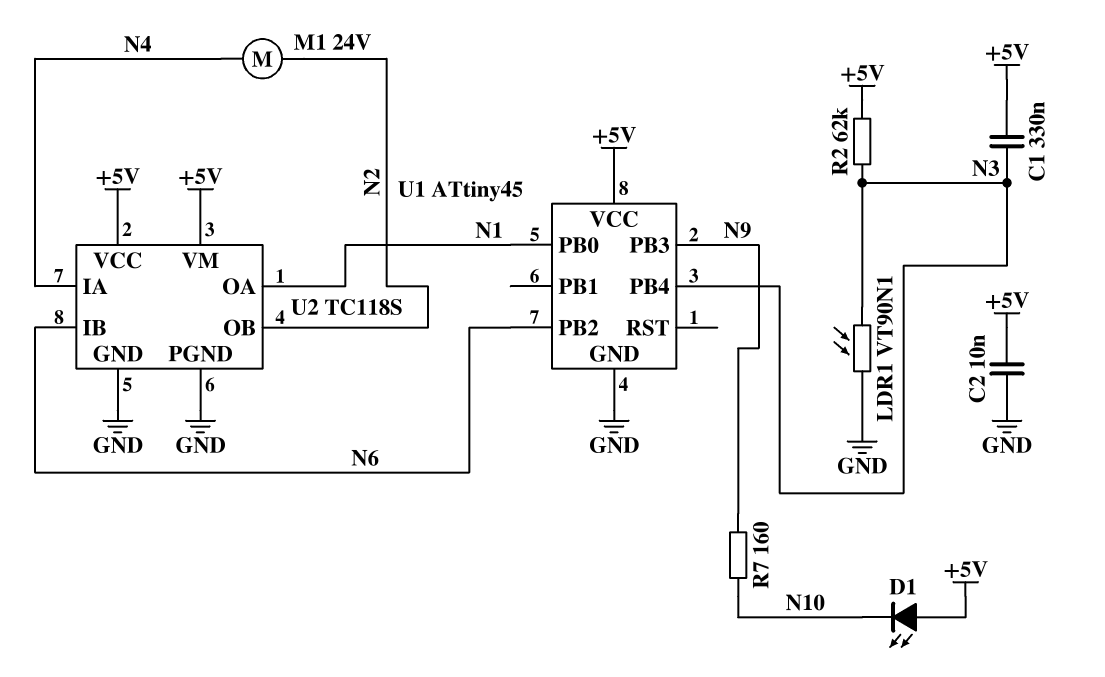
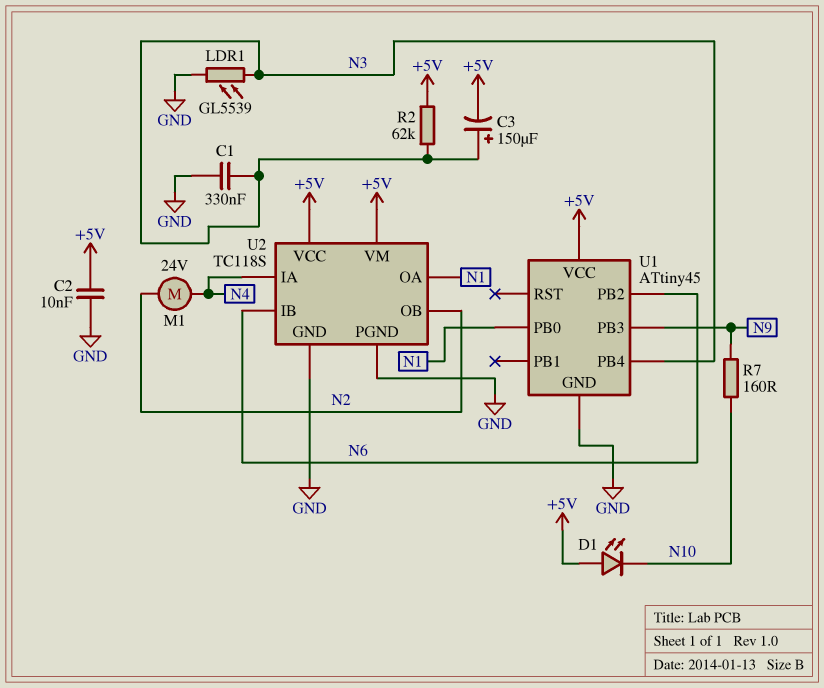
C1: 330nF (+5V, N3) -> 330nF (GND, N3)
C3: none -> 150uF (plus N3, minus +5V)
LDR1: VT90N1 (GND, N3) -> GL5539 (GND, N3)

